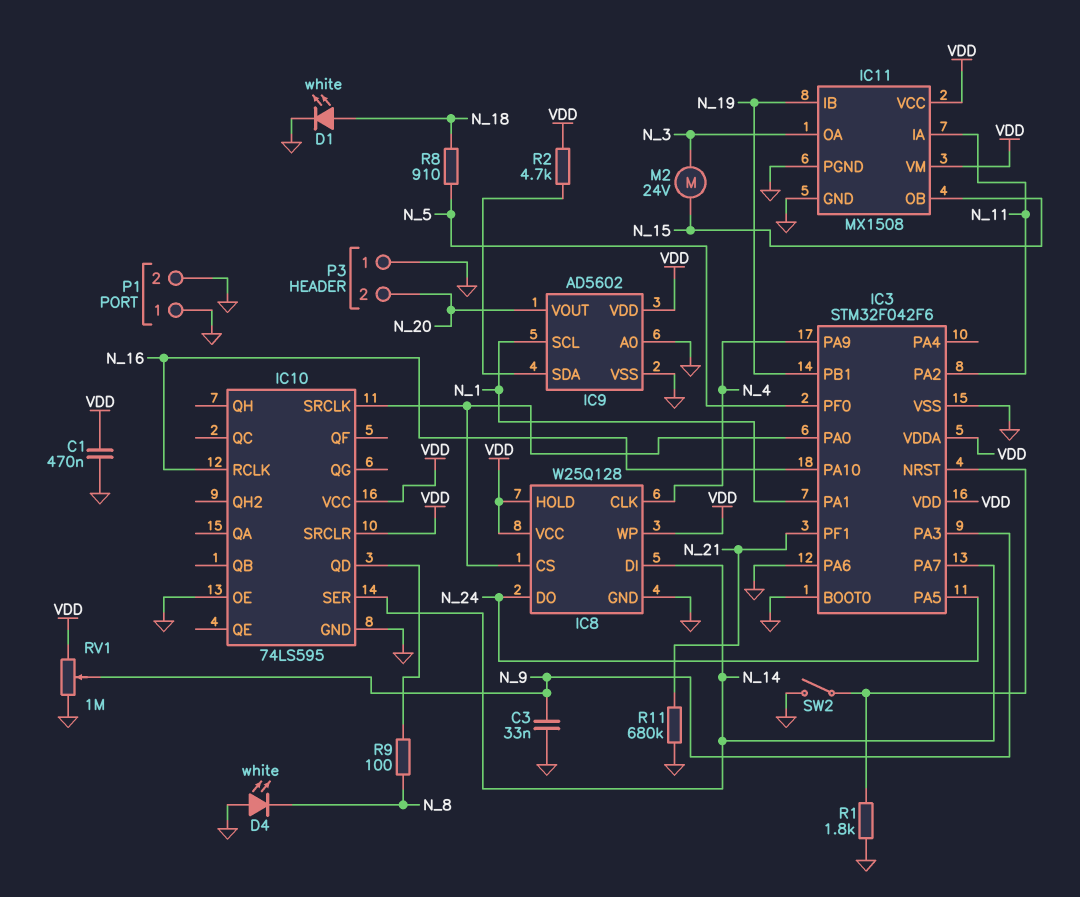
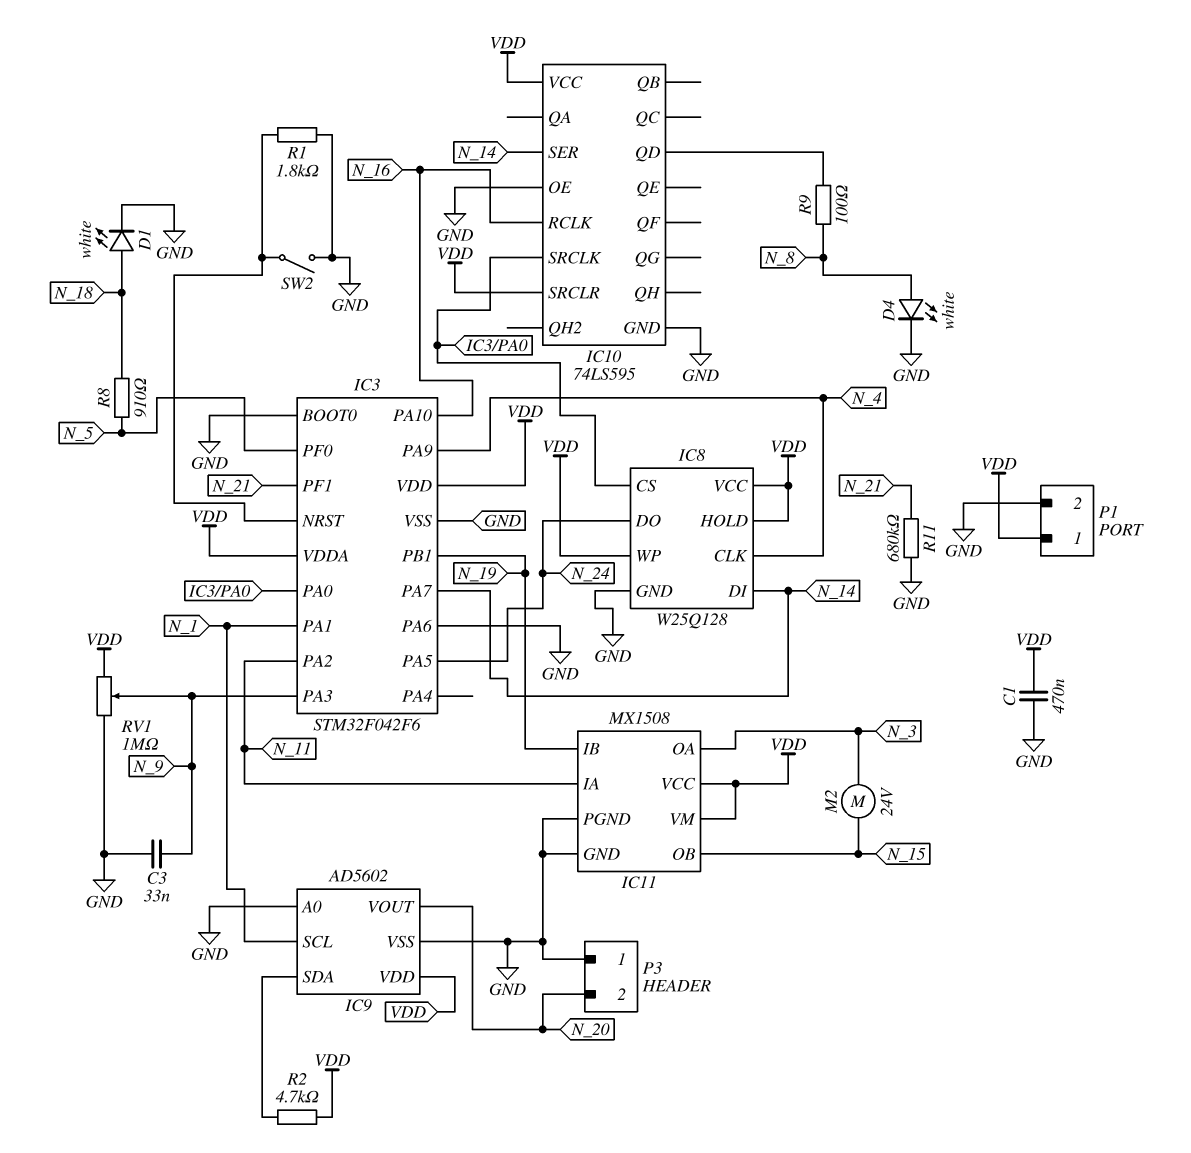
D4: LED white (A GND, K N_8) -> LED white (A N_8, K GND)
P1 pin 1: GND -> VDD

